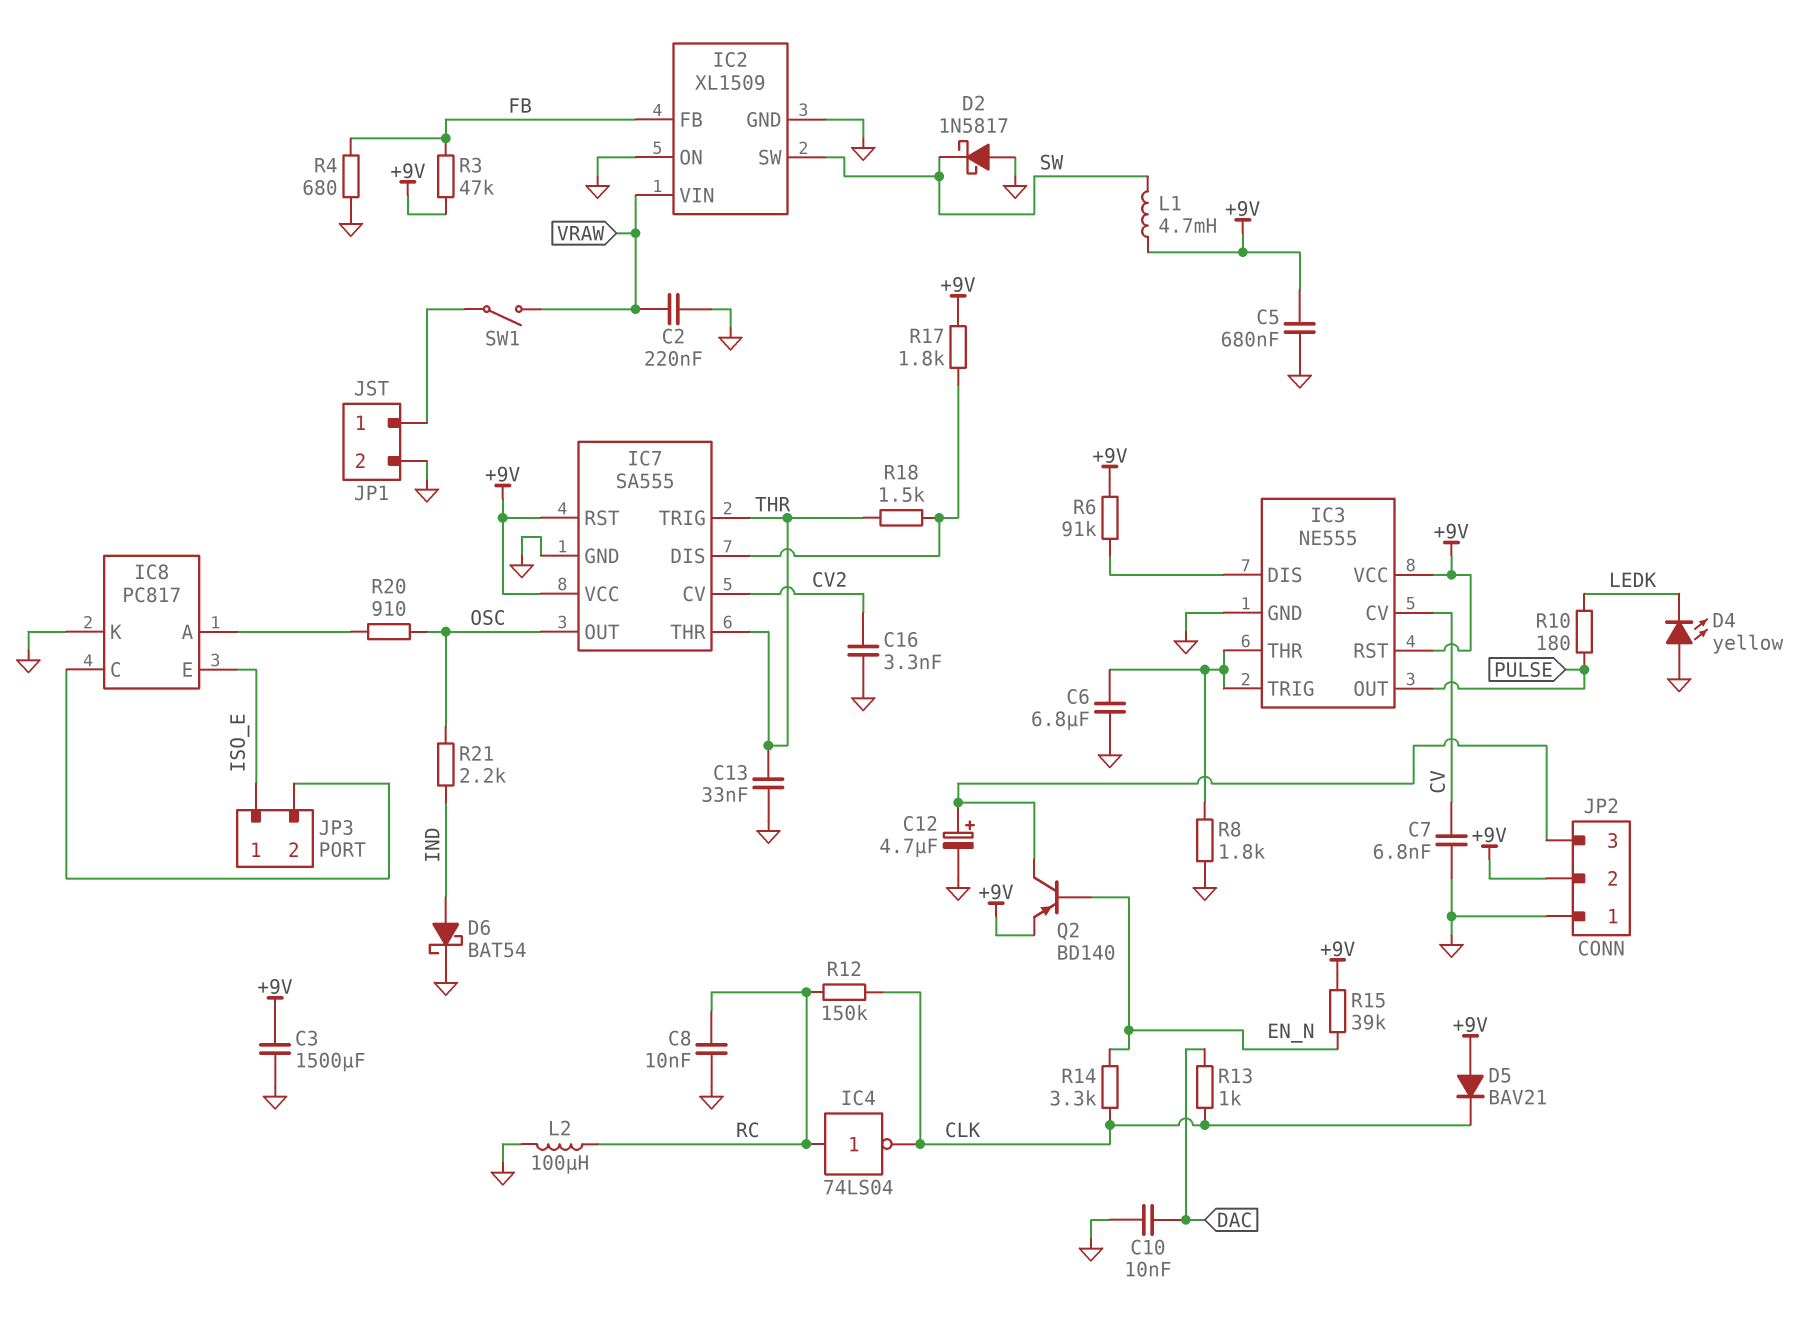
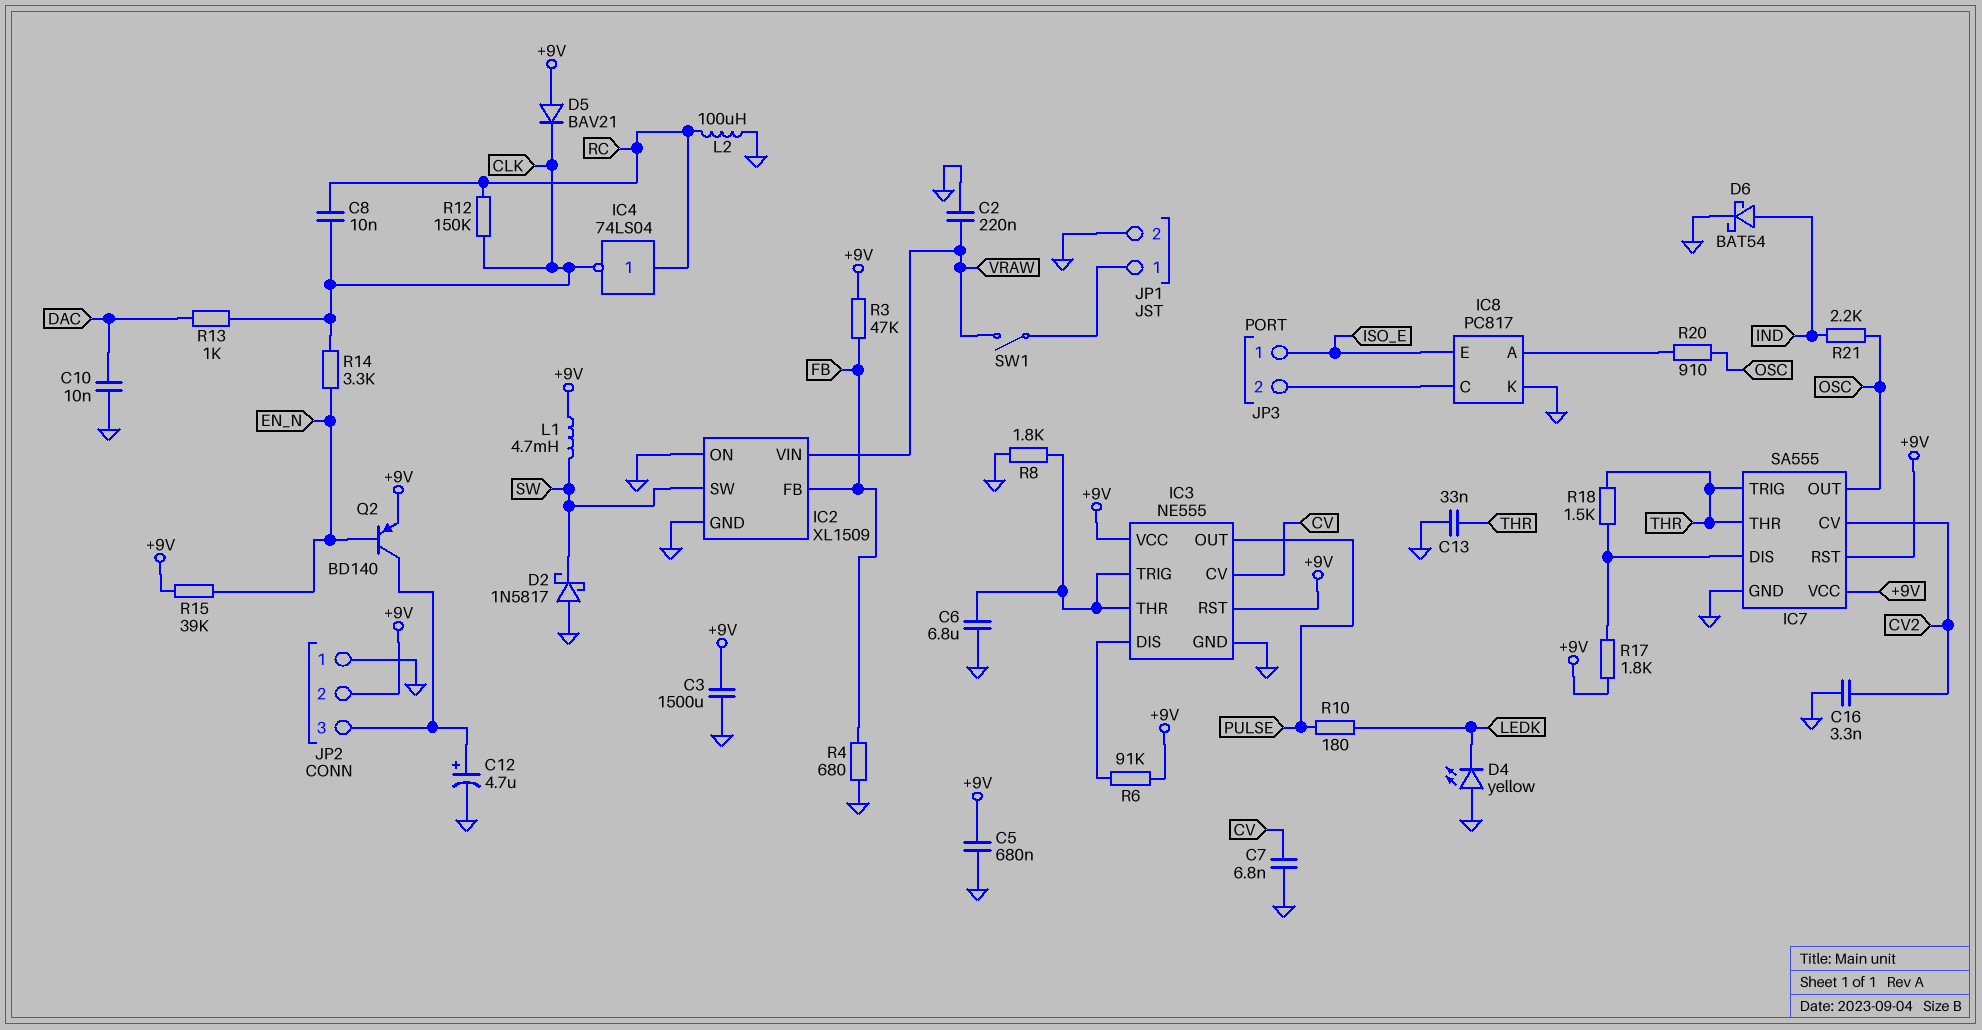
C8: 10nF (GND, RC) -> 10nF (CLK, RC)

